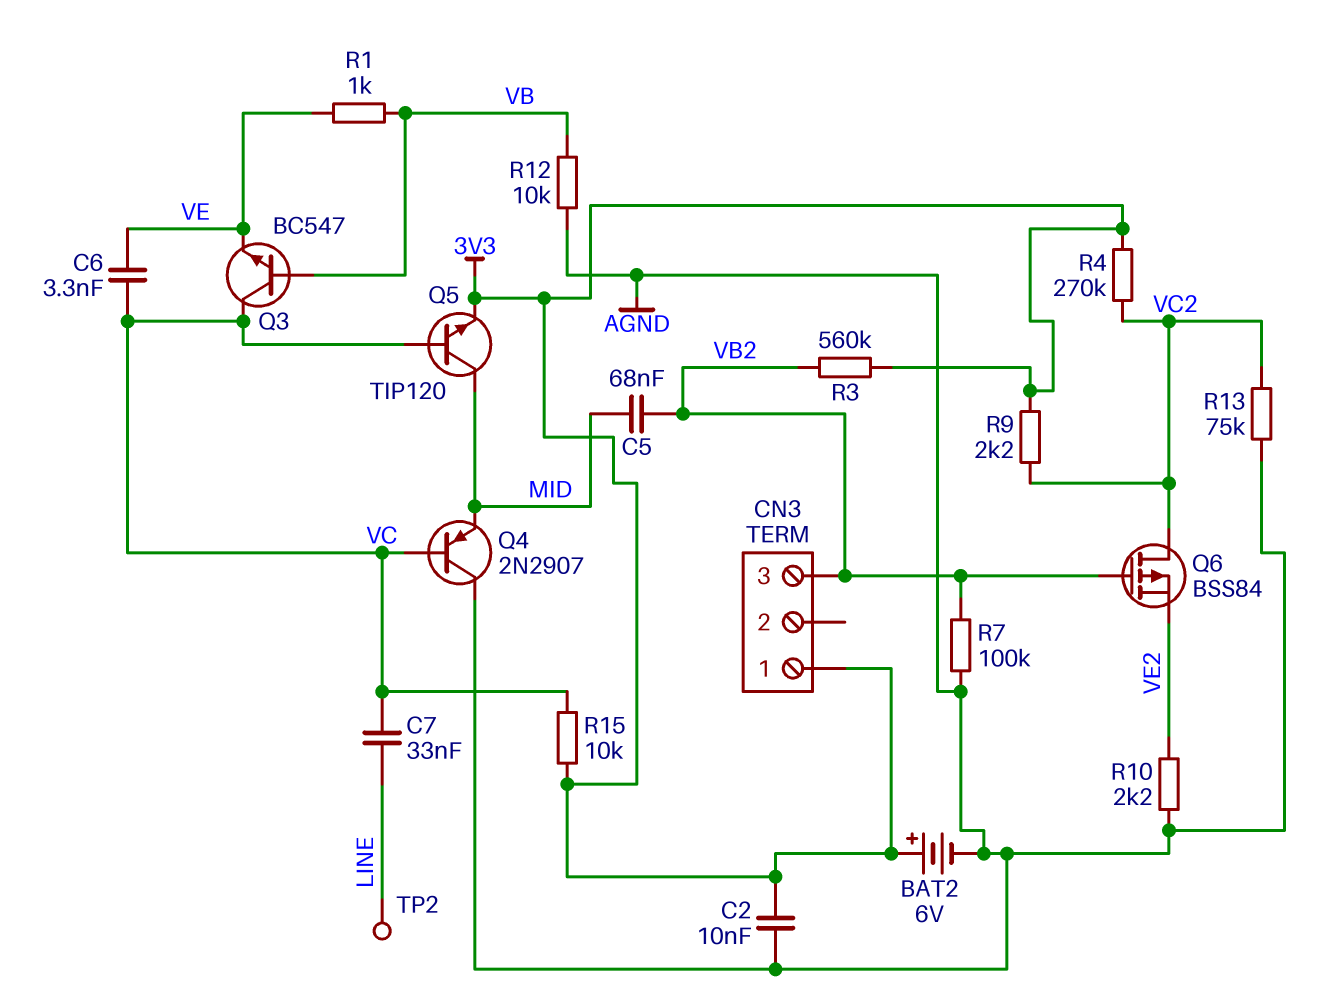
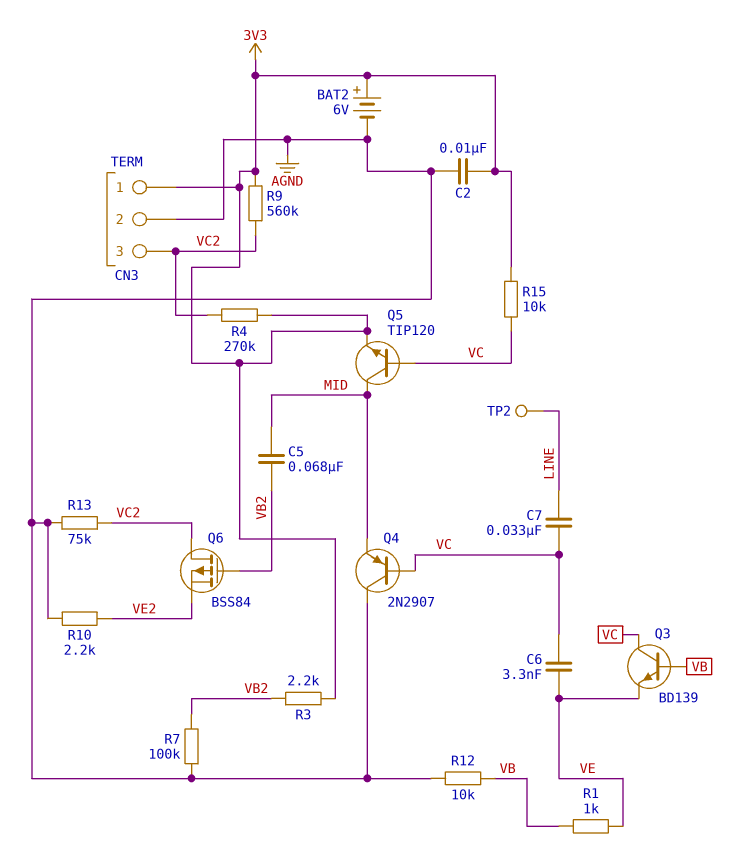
CN3 pin 2: none -> AGND
CN3 pin 3: VB2 -> VC2
Q3: NPN BC547 (B VB, C VC, E VE) -> NPN BD139 (B VB, C VC, E VE)
R3: 560k (3V3, VB2) -> 2.2k (3V3, VB2)
R9: 2.2k (3V3, VC2) -> 560k (3V3, VC2)

